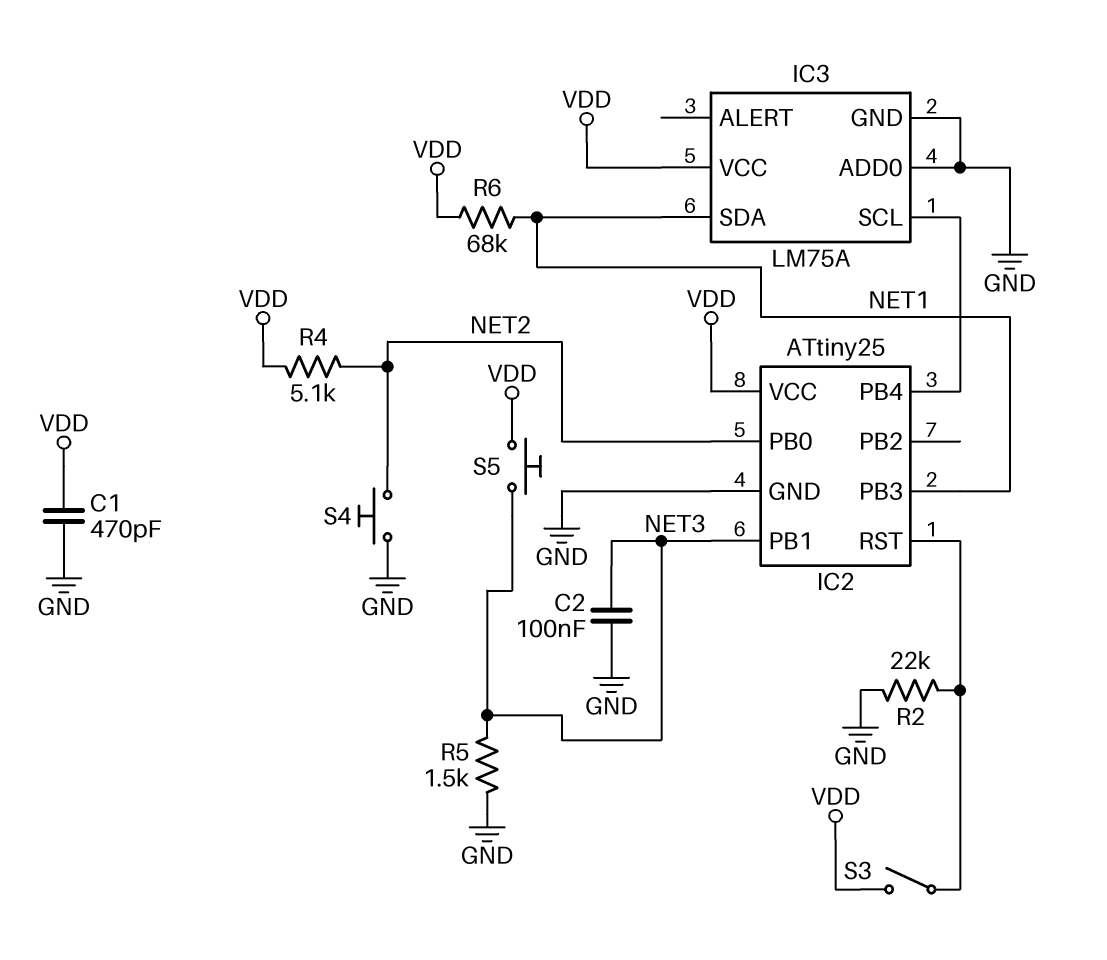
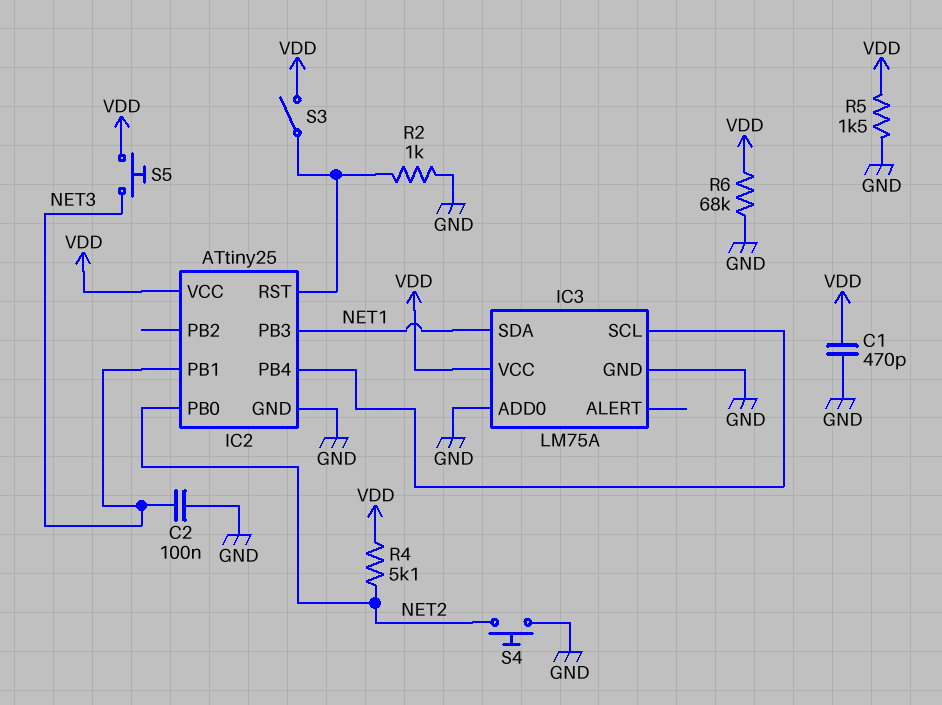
R2: 22k (GND, IC2/RST) -> 1k (GND, IC2/RST)
R5: 1.5k (GND, NET3) -> 1.5k (GND, VDD)
R6: 68k (NET1, VDD) -> 68k (GND, VDD)

